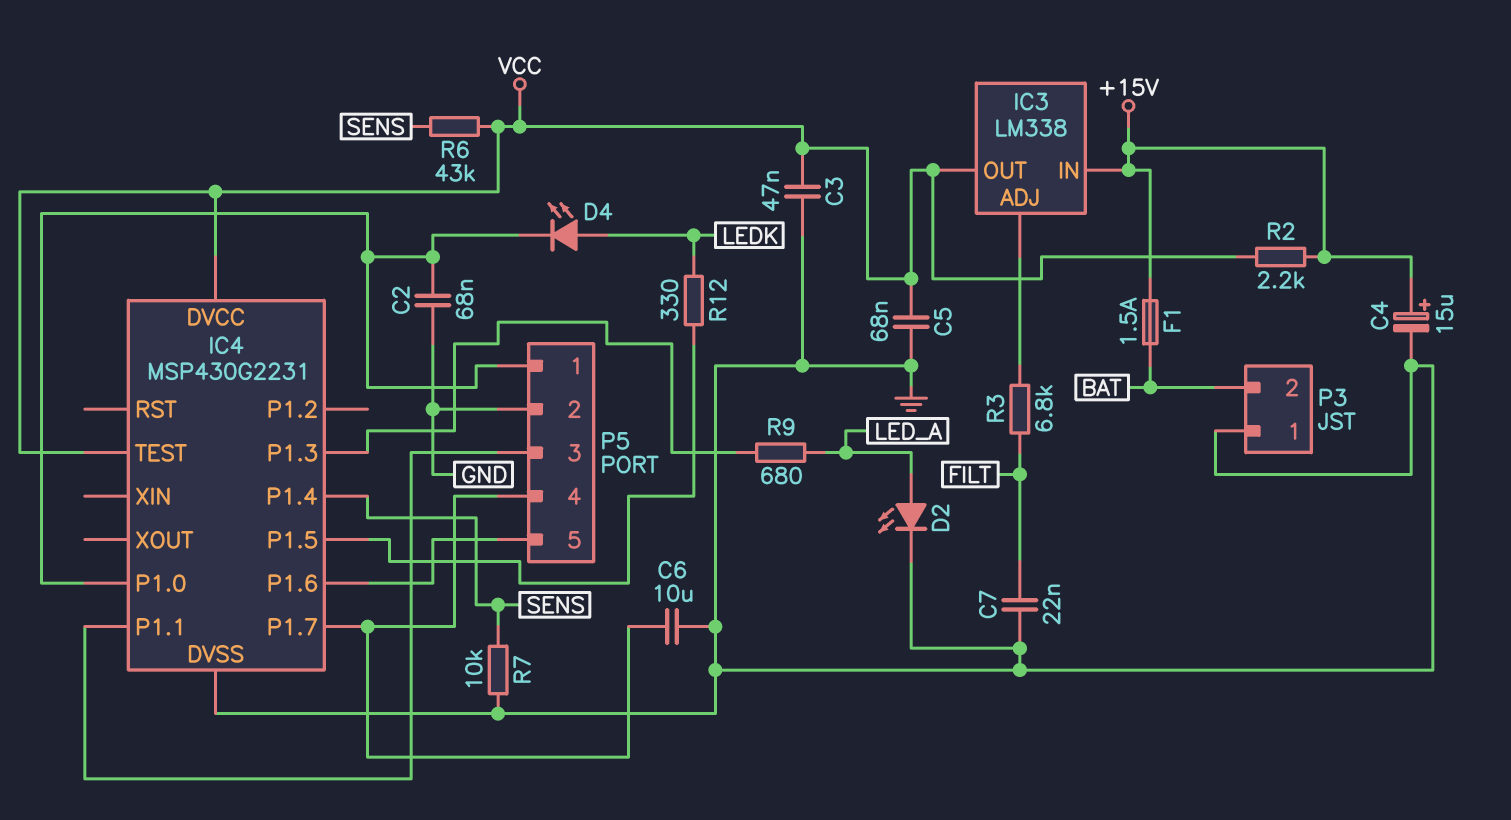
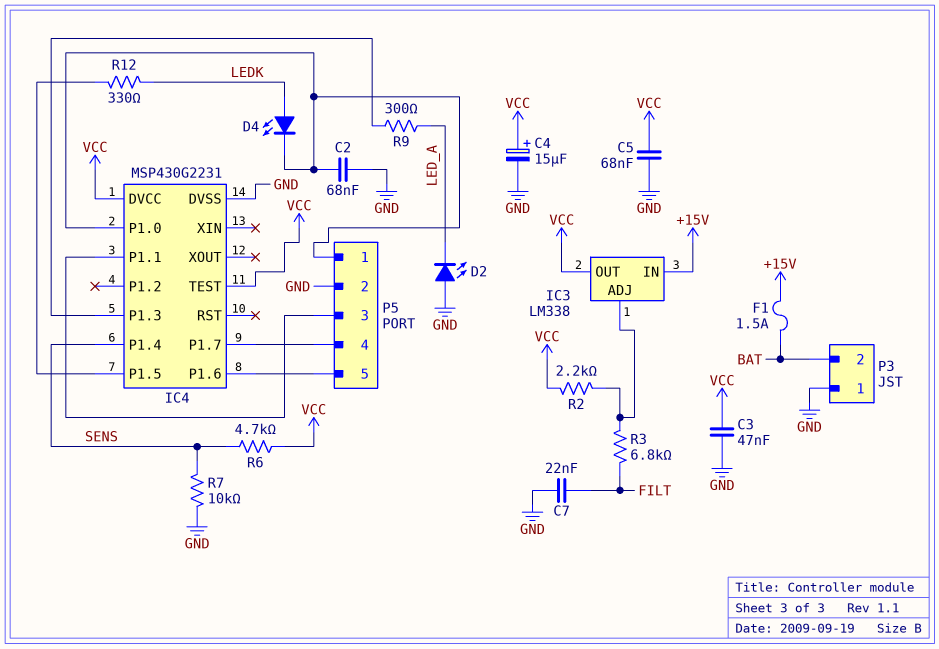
C4: 15uF (plus +15V, minus GND) -> 15uF (plus VCC, minus GND)
C6: 10uF (GND, IC4/P1.7) -> none
D2: LED (A LED_A, K GND) -> LED (A GND, K LED_A)
R2: 2.2k (+15V, VCC) -> 2.2k (IC3/ADJ, VCC)
R6: 43k (SENS, VCC) -> 4.7k (SENS, VCC)
R9: 680 (IC4/P1.3, LED_A) -> 300 (IC4/P1.3, LED_A)

